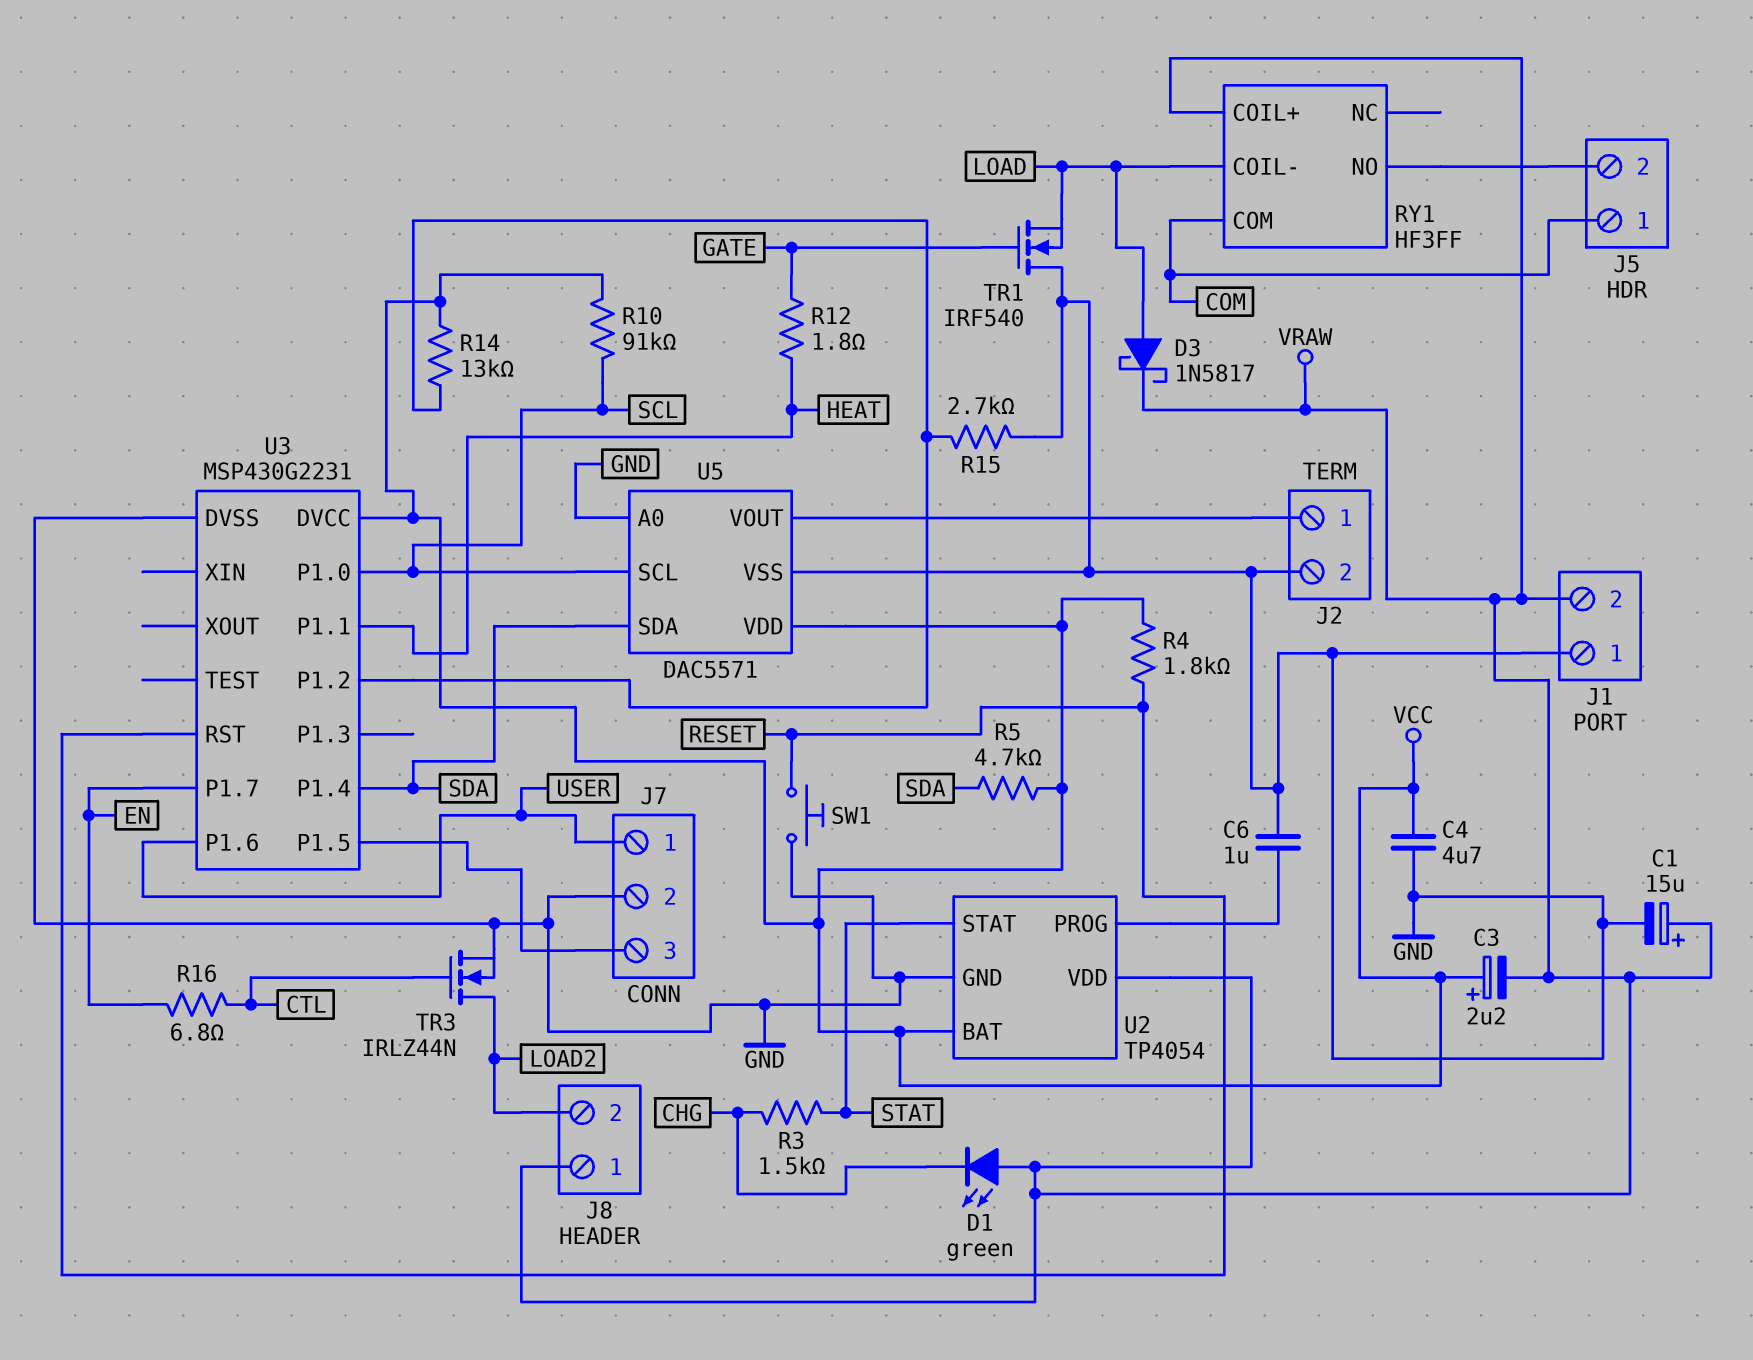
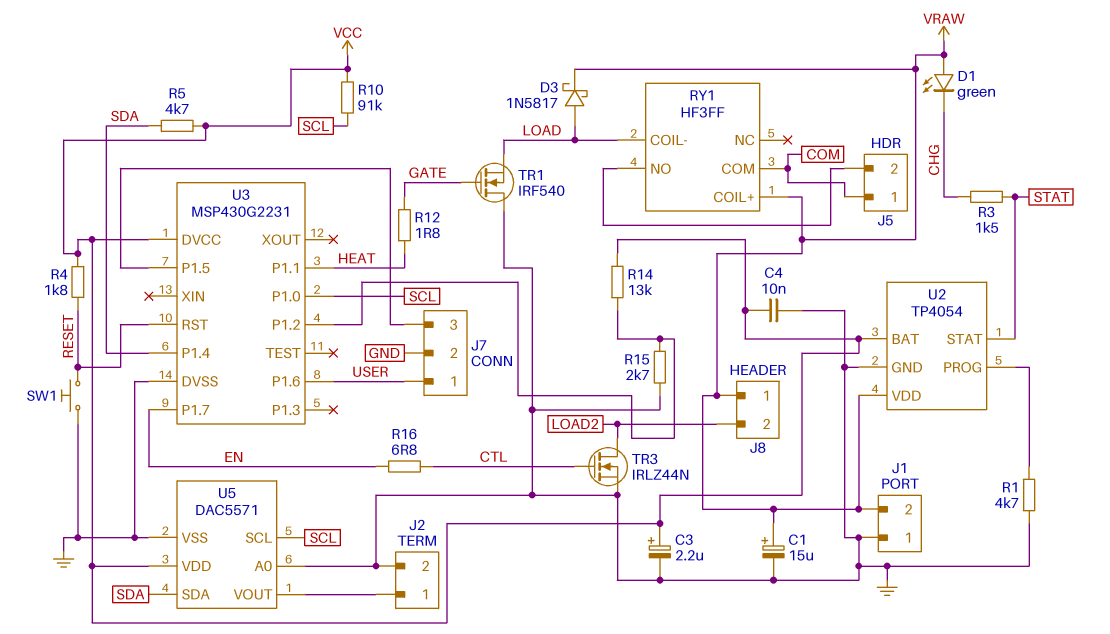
C3: 2.2uF (plus VCC, minus VRAW) -> 2.2uF (plus VCC, minus GND)
C4: 4.7uF (GND, VCC) -> 10nF (GND, VCC)
C6: 1uF (GND, U2/PROG) -> none
R1: none -> 4.7k (GND, U2/PROG)

